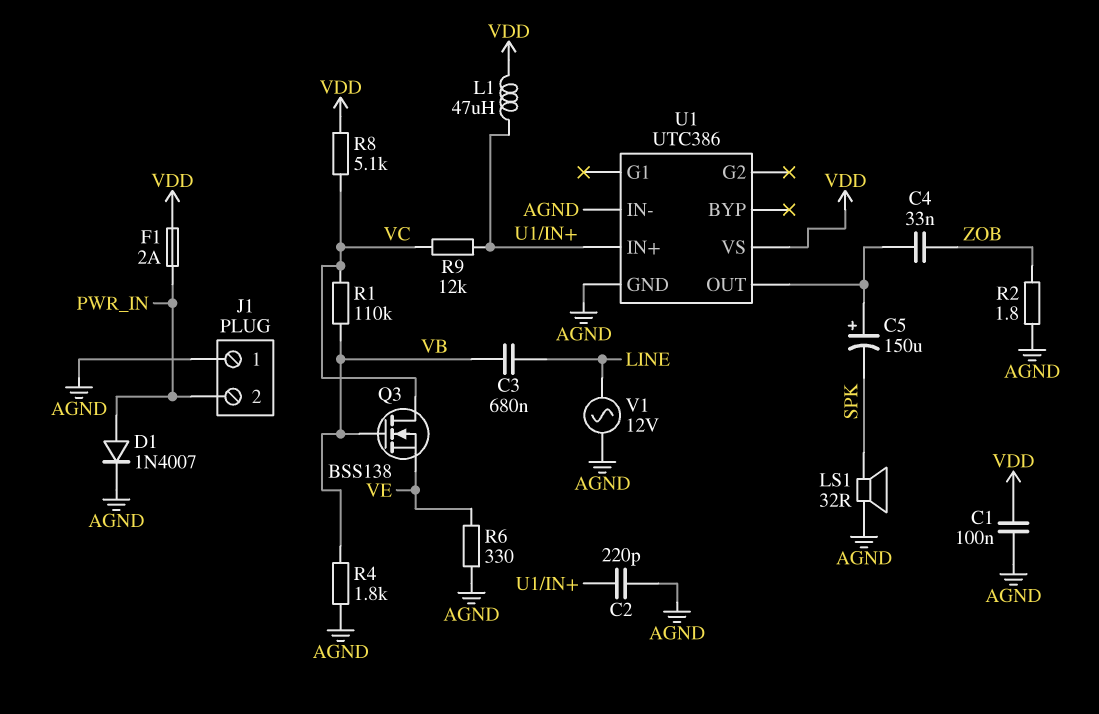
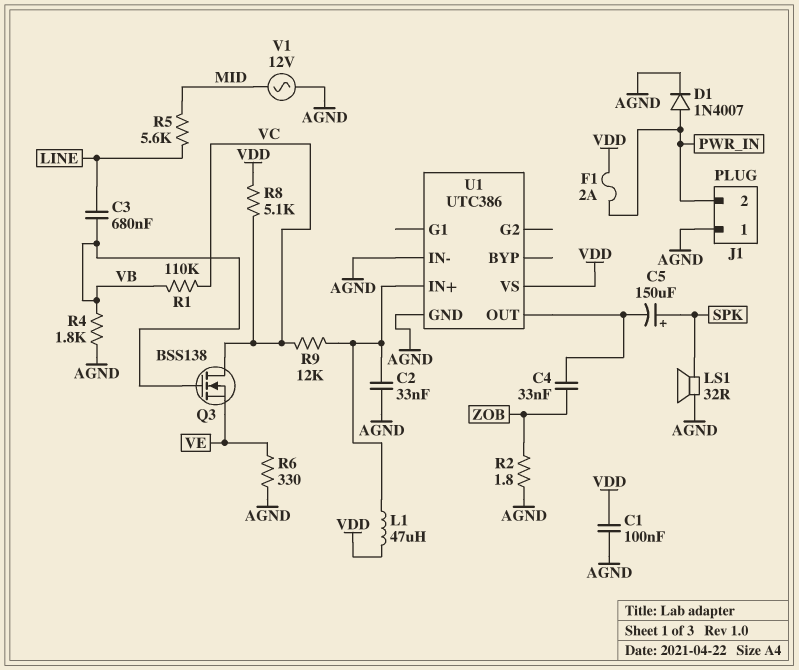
C2: 220pF (AGND, U1/IN+) -> 33nF (AGND, U1/IN+)
C5: 150uF (plus U1/OUT, minus SPK) -> 150uF (plus SPK, minus U1/OUT)
R5: none -> 5.6k (LINE, MID)
V1: AC 12V (AGND, LINE) -> AC 12V (AGND, MID)

